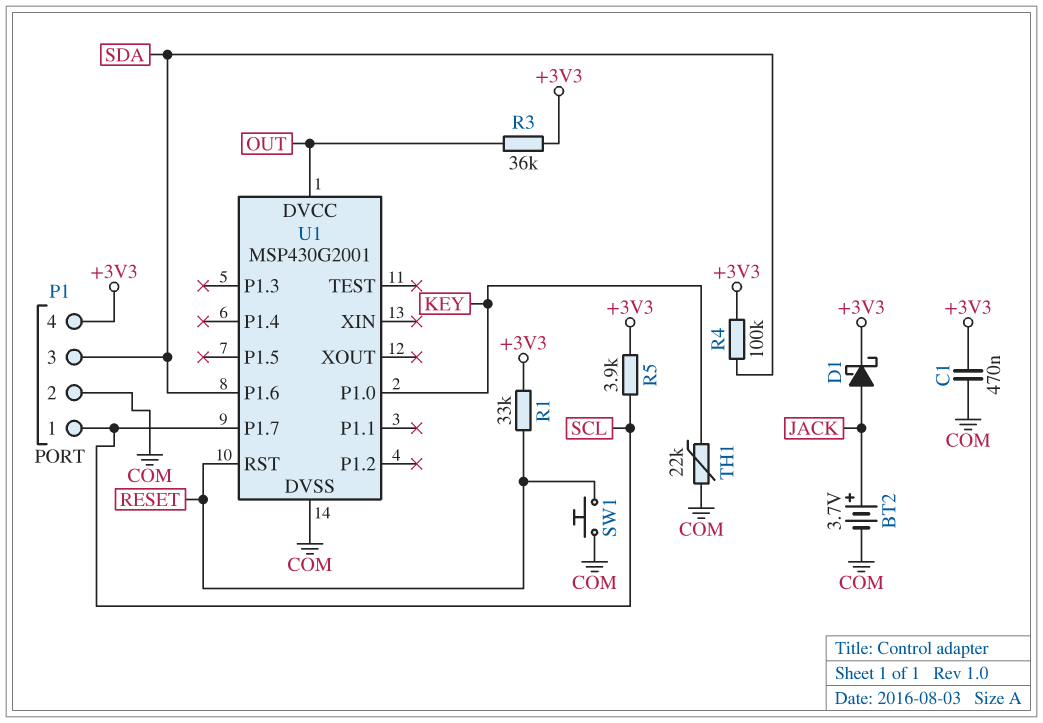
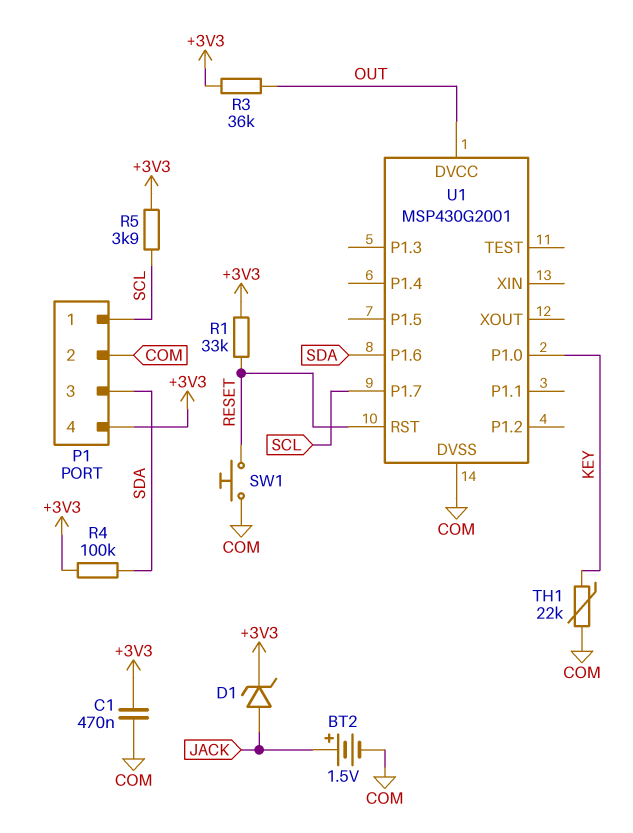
BT2: 3.7V (plus JACK, minus COM) -> 1.5V (plus JACK, minus COM)
D1: schottky (A JACK, K +3V3) -> zener (A JACK, K +3V3)

